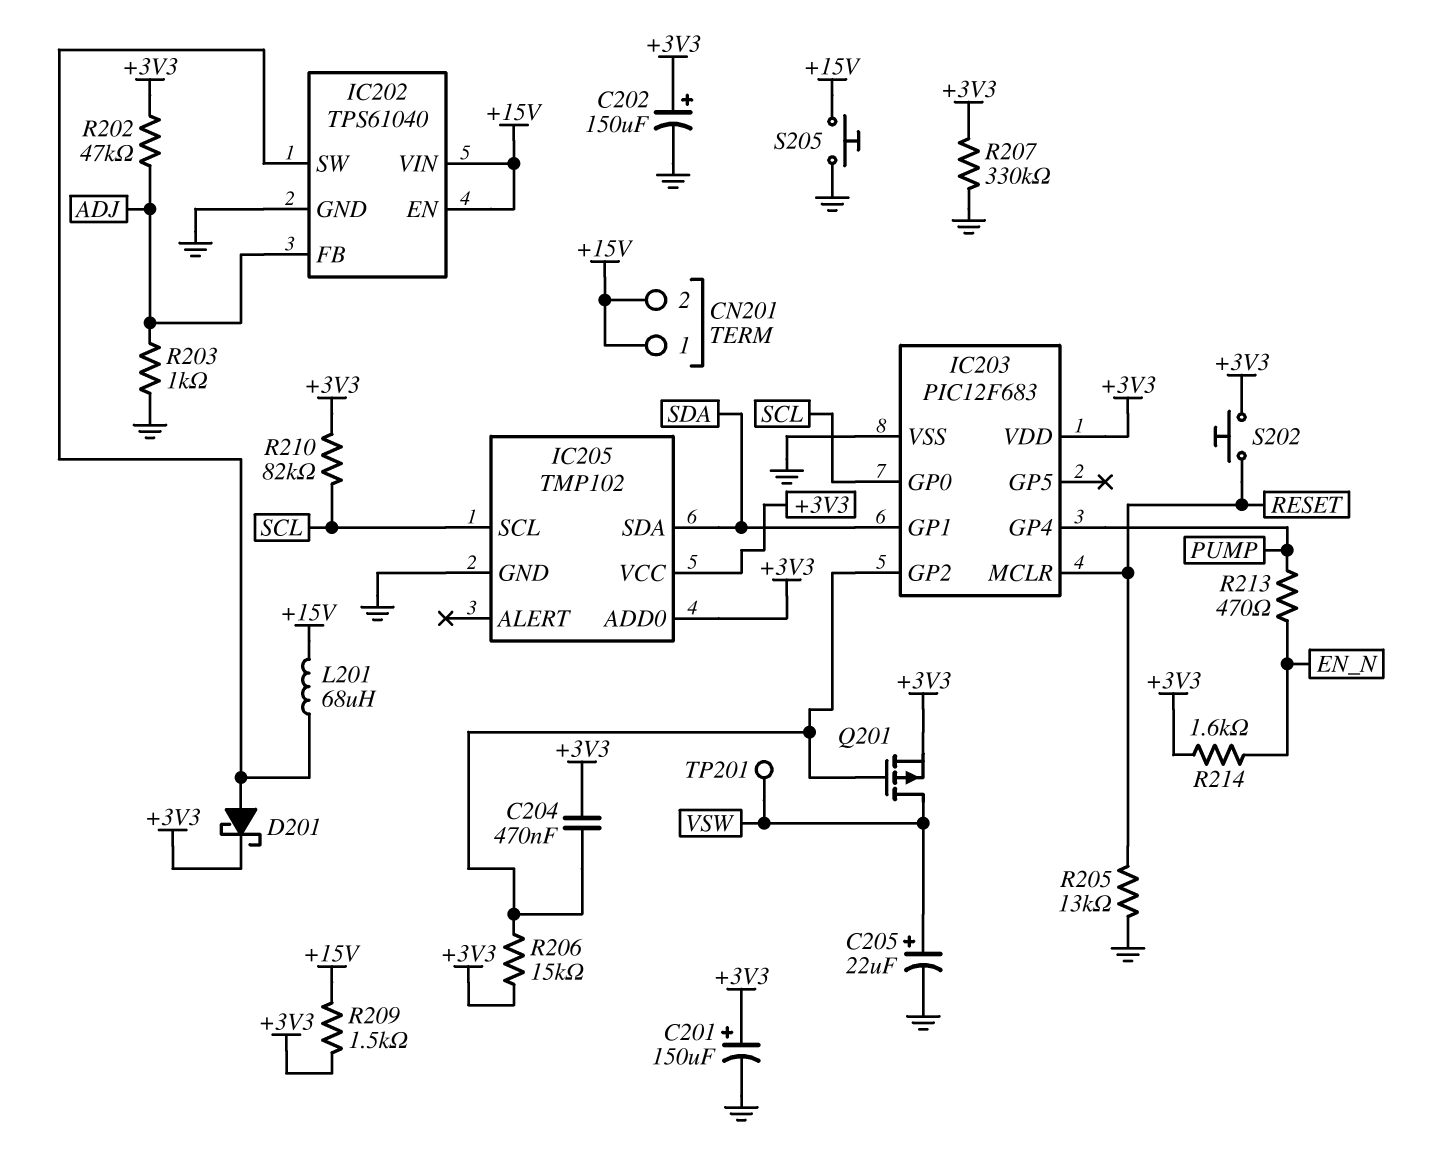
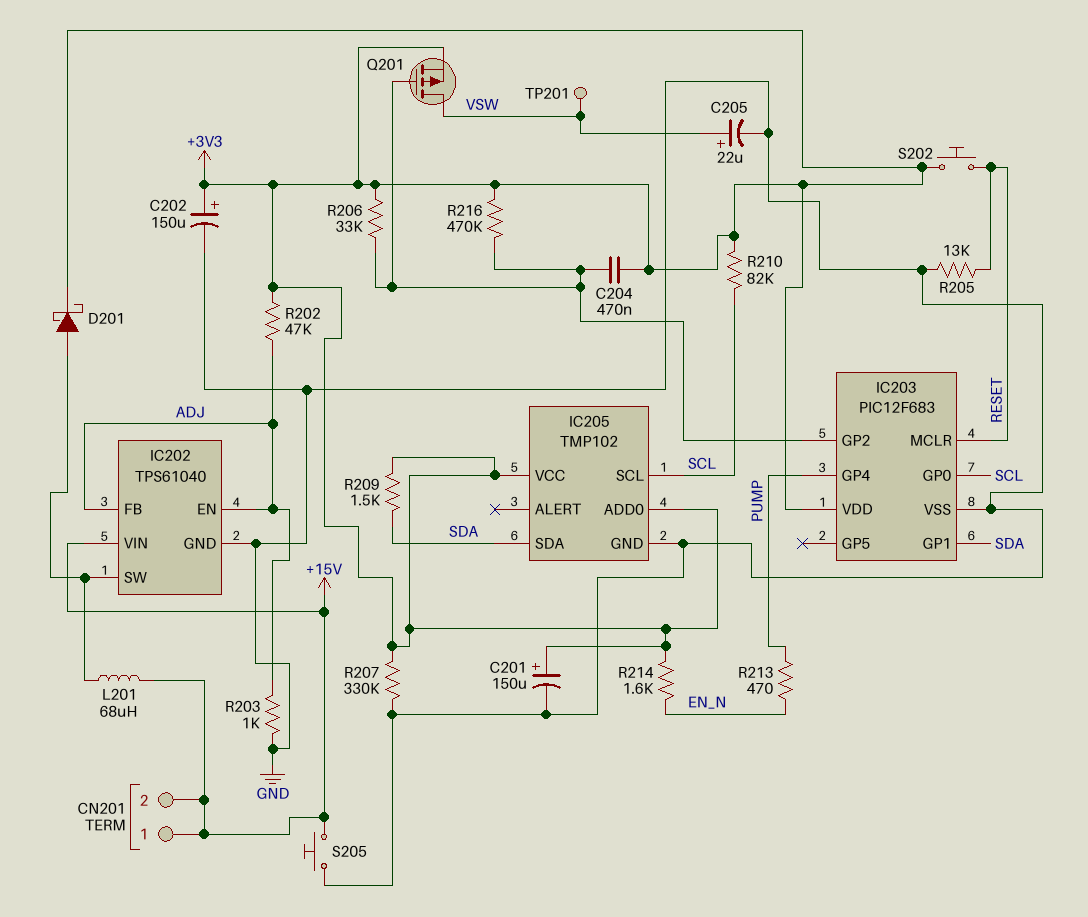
IC202 pin EN: +15V -> ADJ
R206: 15k (+3V3, IC203/GP2) -> 33k (+3V3, IC203/GP2)
R209: 1.5k (+3V3, +15V) -> 1.5k (+3V3, SDA)
R216: none -> 470k (+3V3, IC203/GP2)

